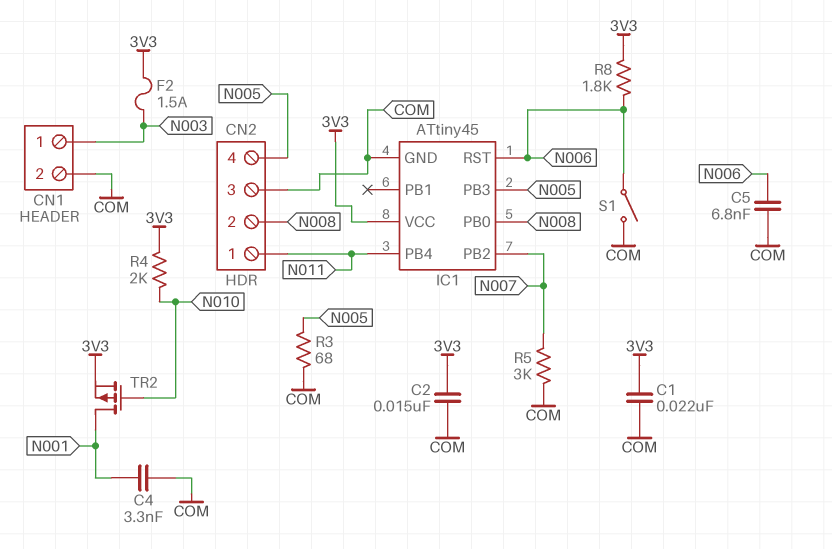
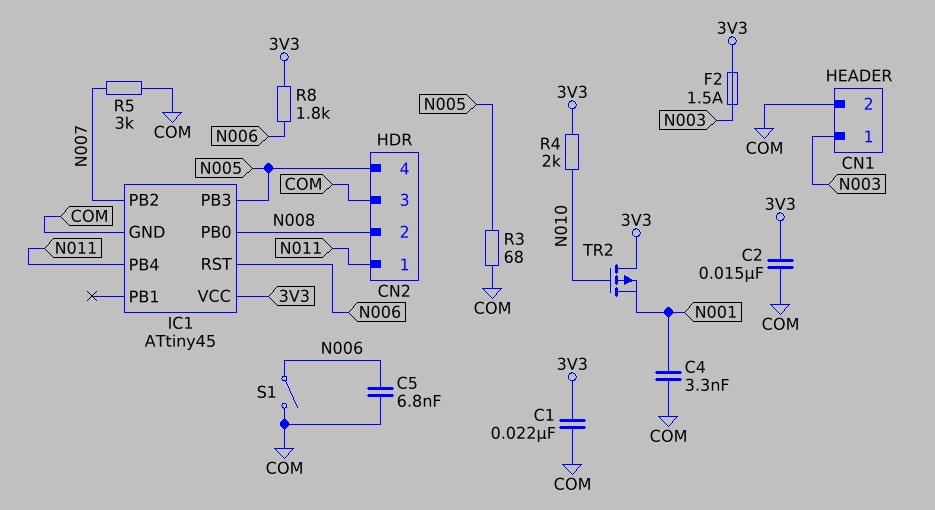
TR2: PMOS (G N010, D N001, S 3V3) -> PMOS (G N010, D 3V3, S N001)

